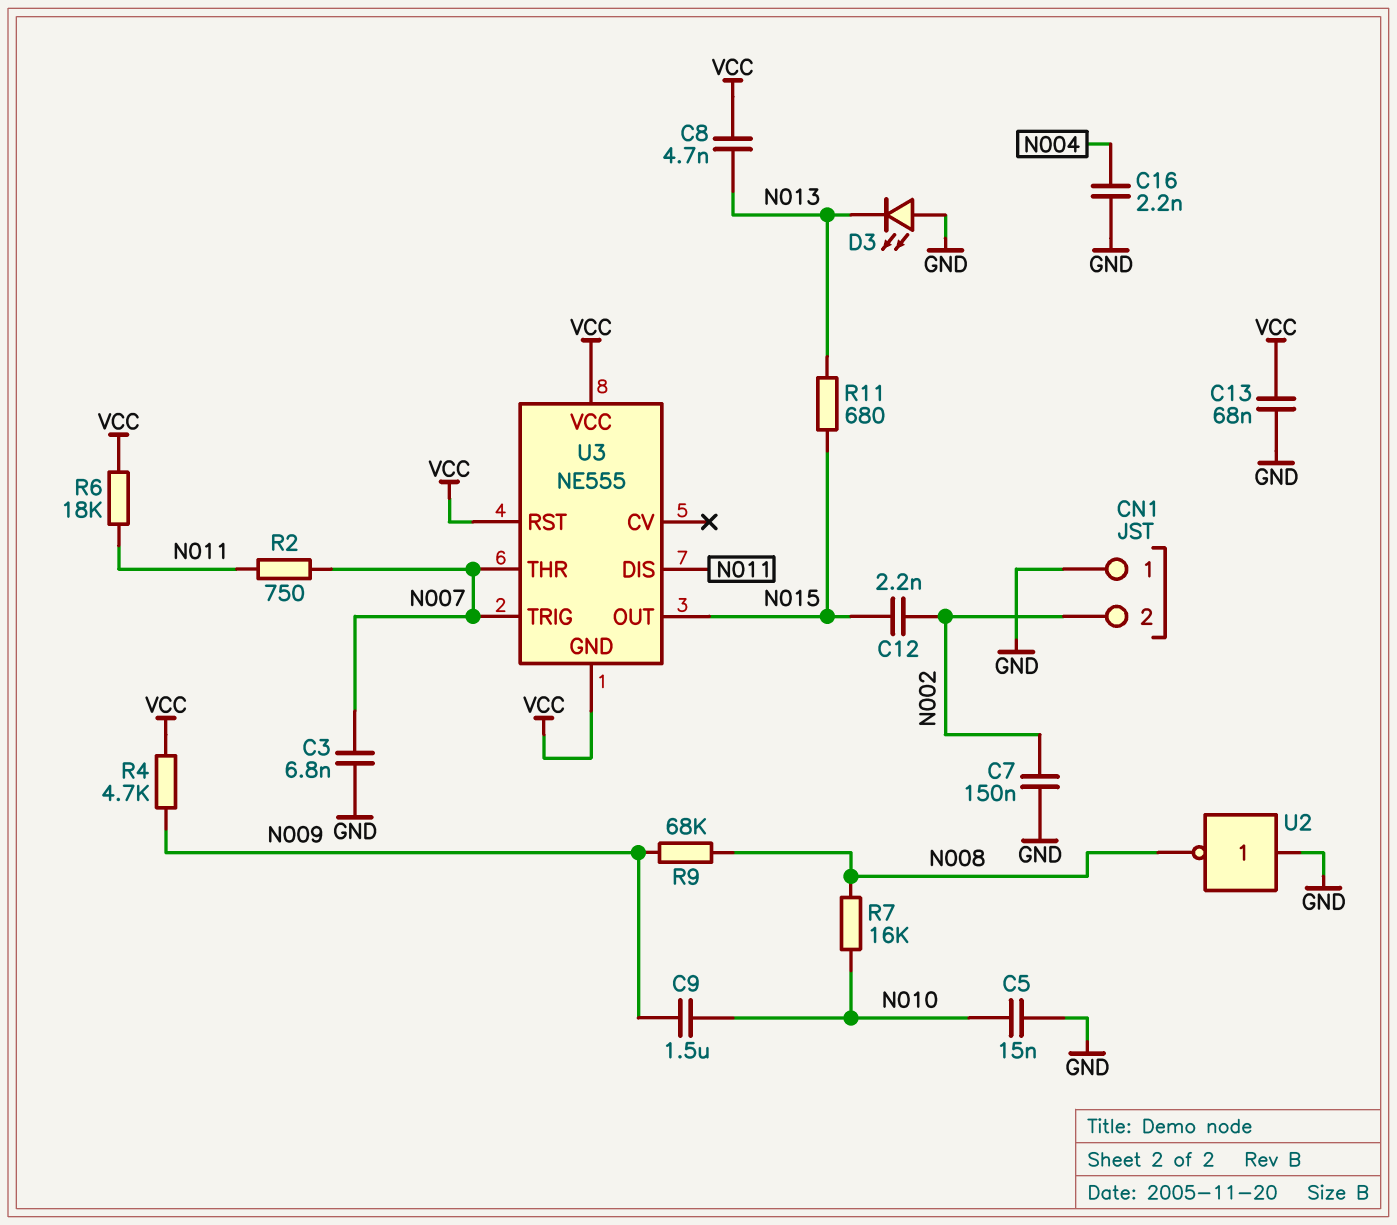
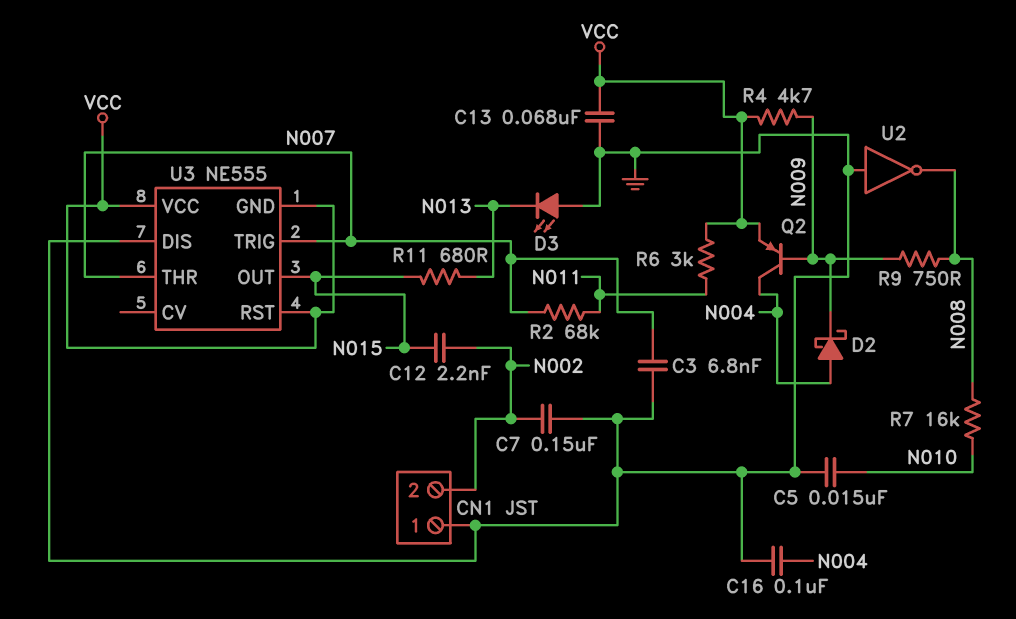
C8: 4.7nF (N013, VCC) -> none
C9: 1.5uF (N009, N010) -> none
C16: 2.2nF (GND, N004) -> 100nF (GND, N004)
D2: none -> schottky (A N004, K N009)
Q2: none -> PNP (B N009, C N004, E VCC)
R2: 750 (N007, N011) -> 68k (N007, N011)
R6: 18k (N011, VCC) -> 3k (N011, VCC)
R9: 68k (N008, N009) -> 750 (N008, N009)
U3 pin DIS: N011 -> GND

